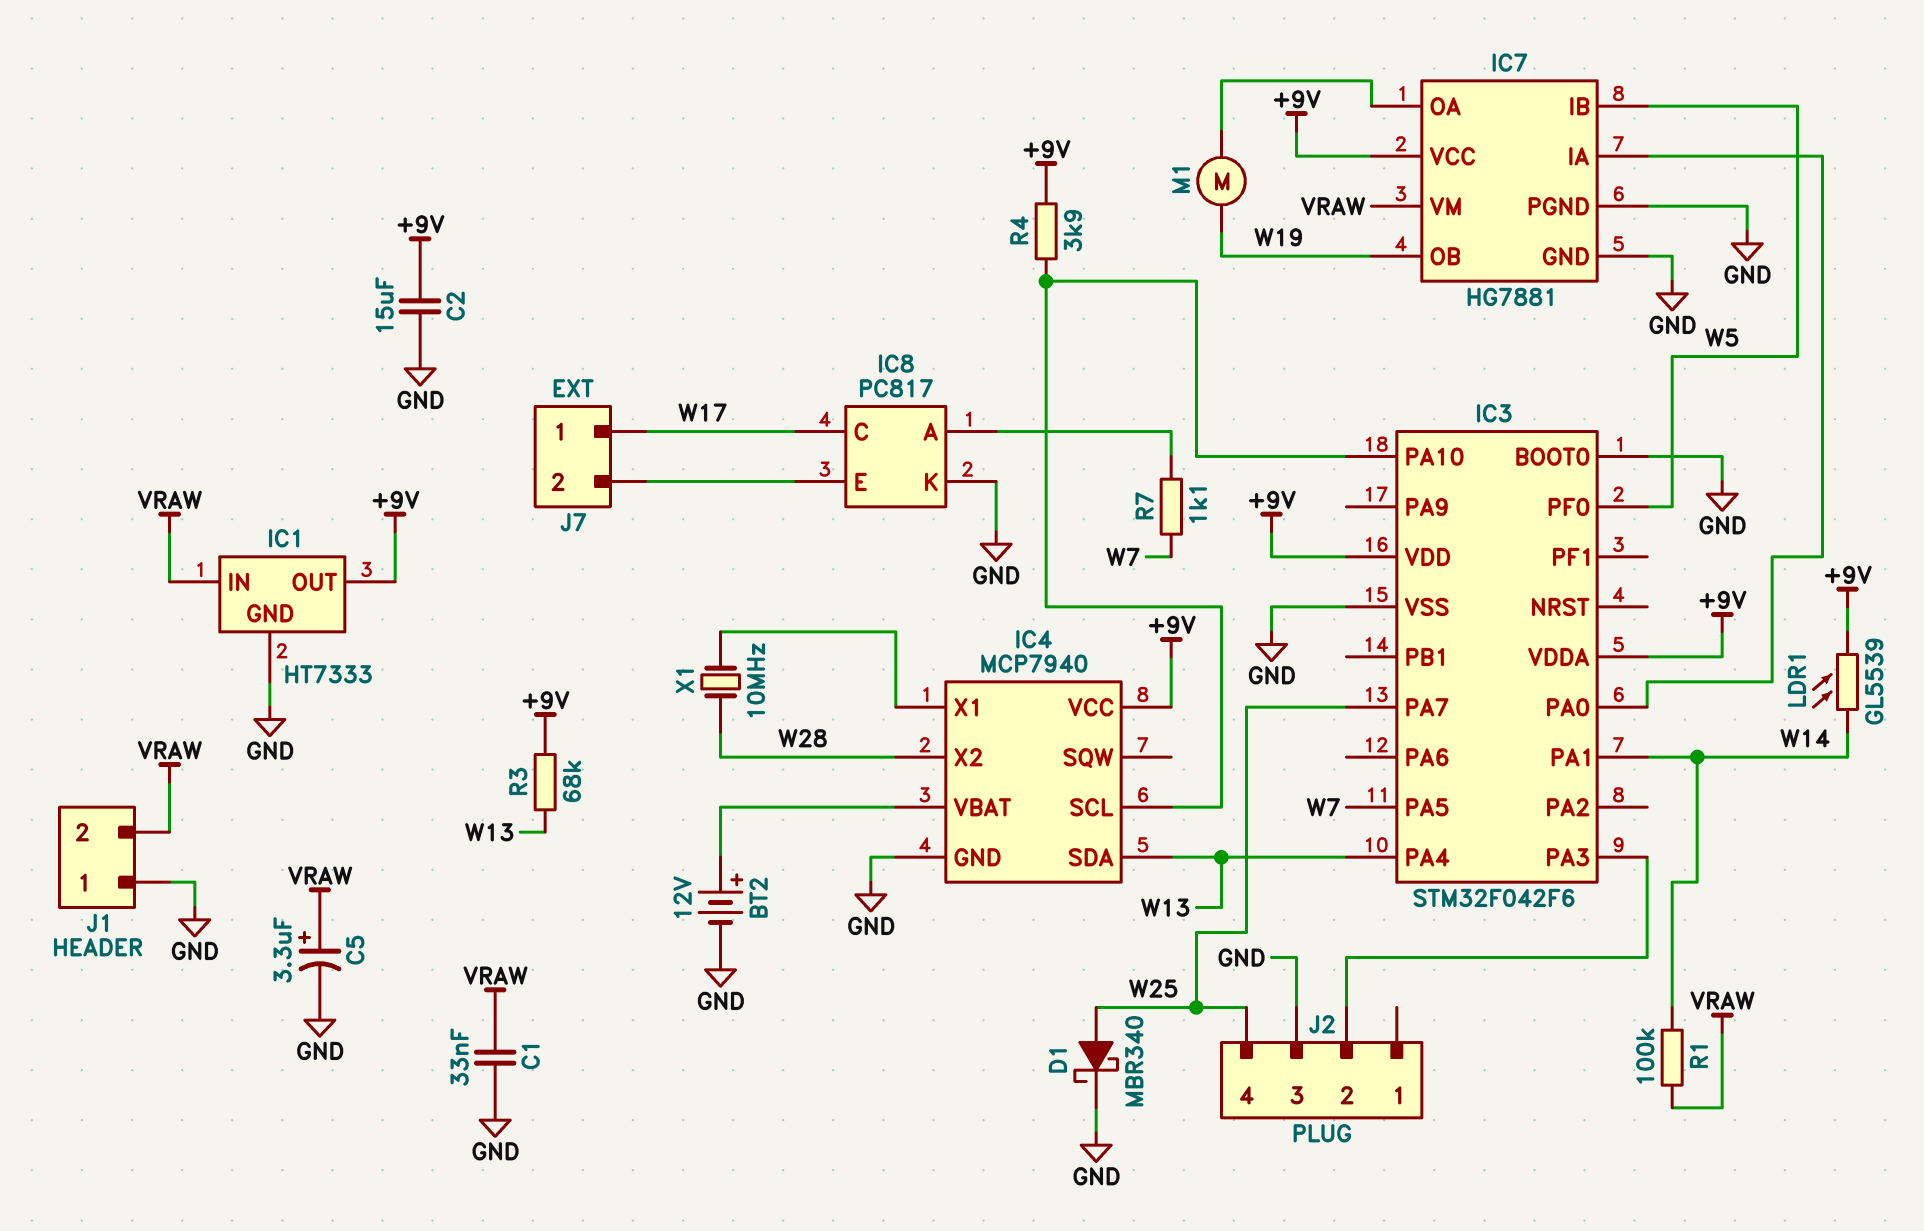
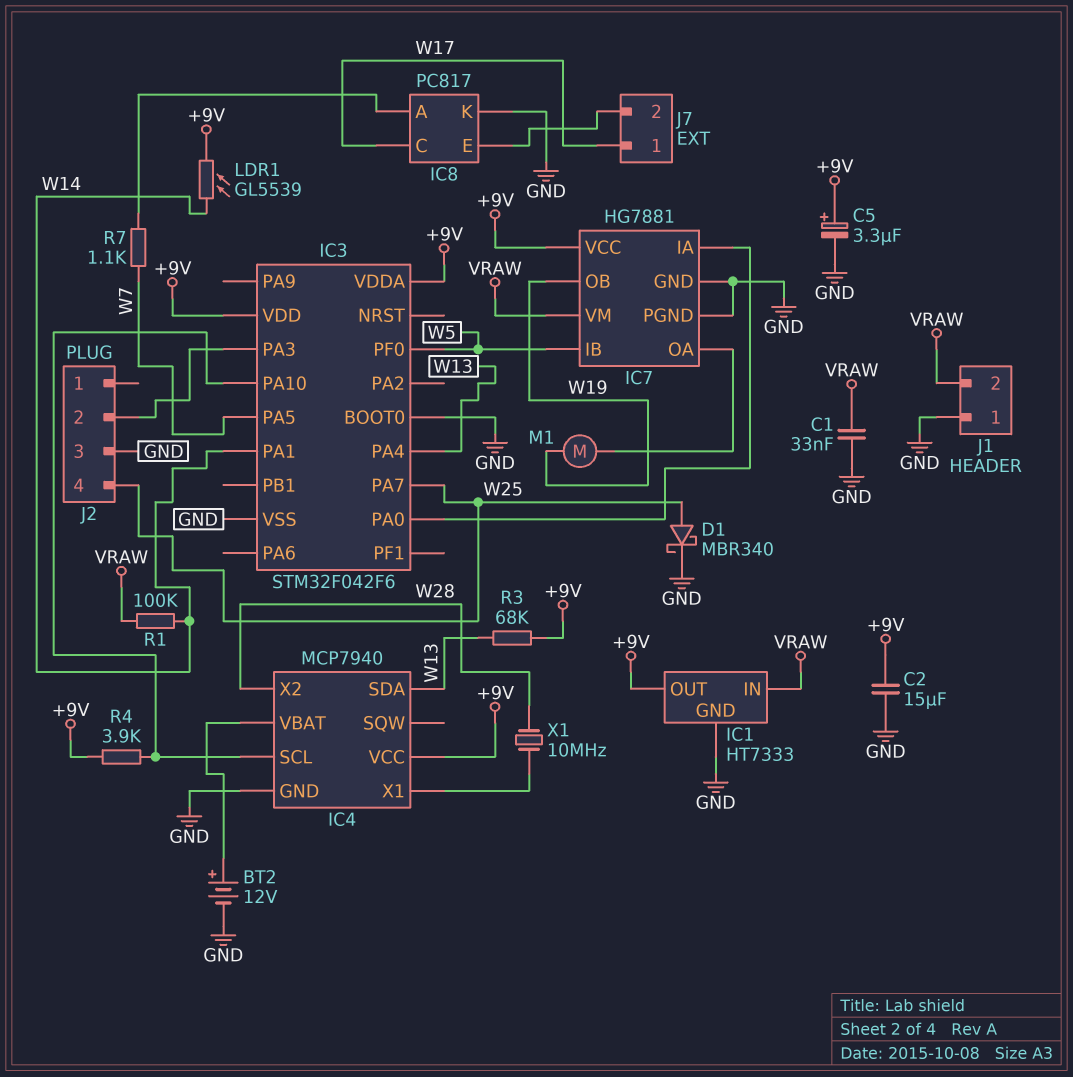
C5: 3.3uF (plus VRAW, minus GND) -> 3.3uF (plus +9V, minus GND)

